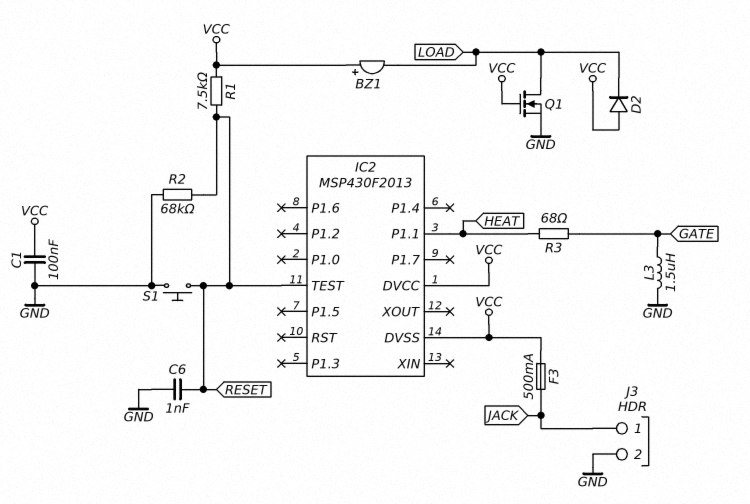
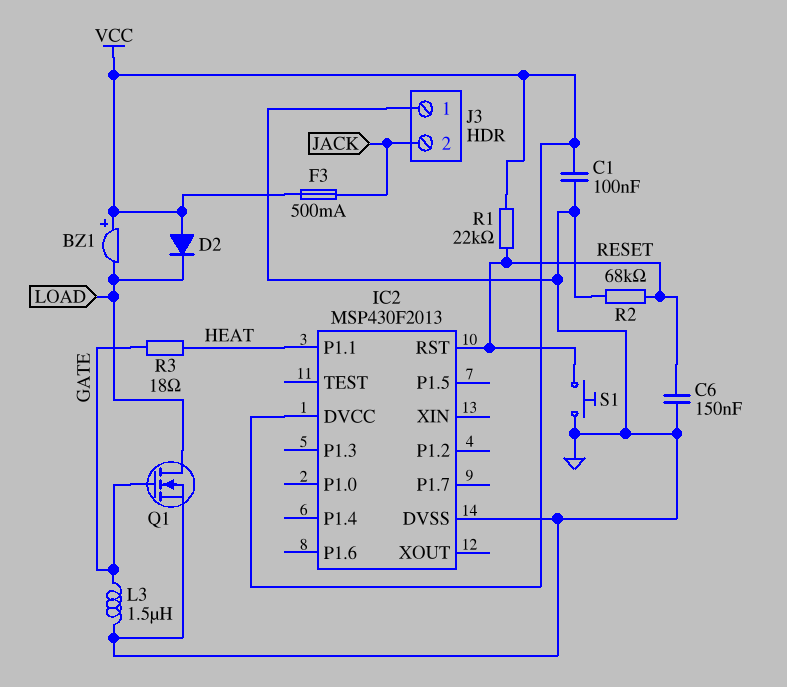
C6: 1nF (GND, RESET) -> 150nF (GND, RESET)
IC2 pin DVSS: VCC -> GND
IC2 pin RST: none -> RESET
IC2 pin TEST: RESET -> none
J3 pin 1: JACK -> GND
J3 pin 2: GND -> JACK
Q1: NMOS (G VCC, D LOAD, S GND) -> NMOS (G GATE, D LOAD, S GND)
R1: 7.5k (RESET, VCC) -> 22k (RESET, VCC)
R3: 68 (GATE, HEAT) -> 18 (GATE, HEAT)

